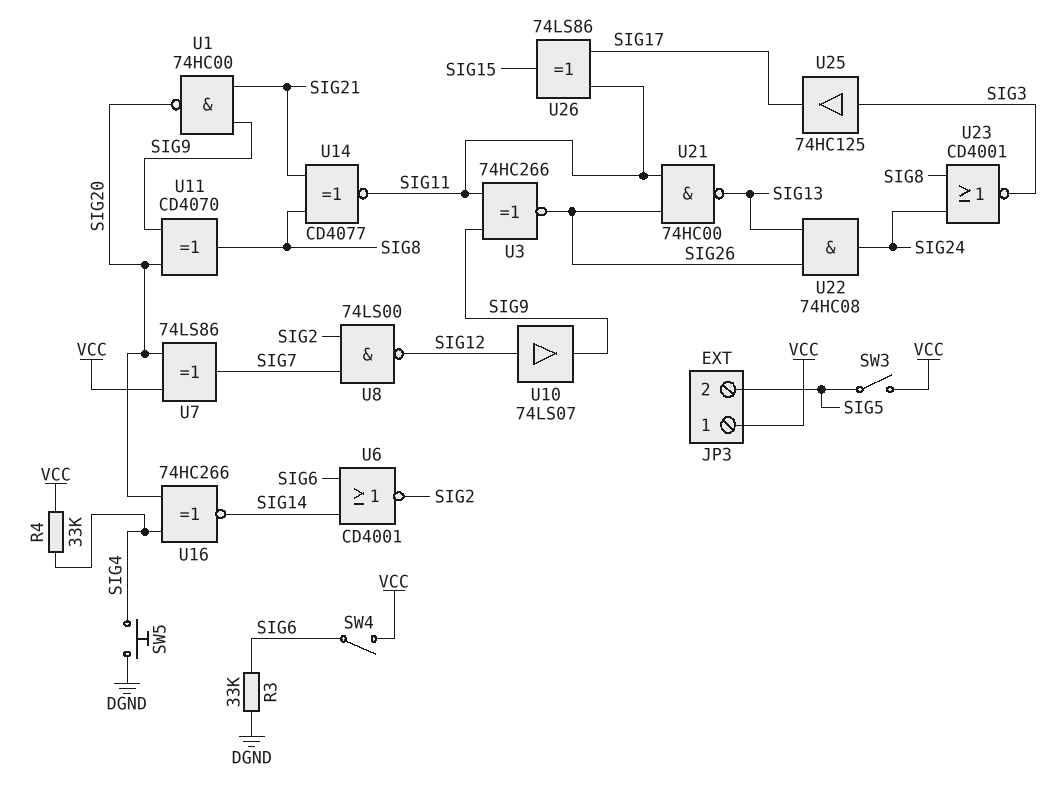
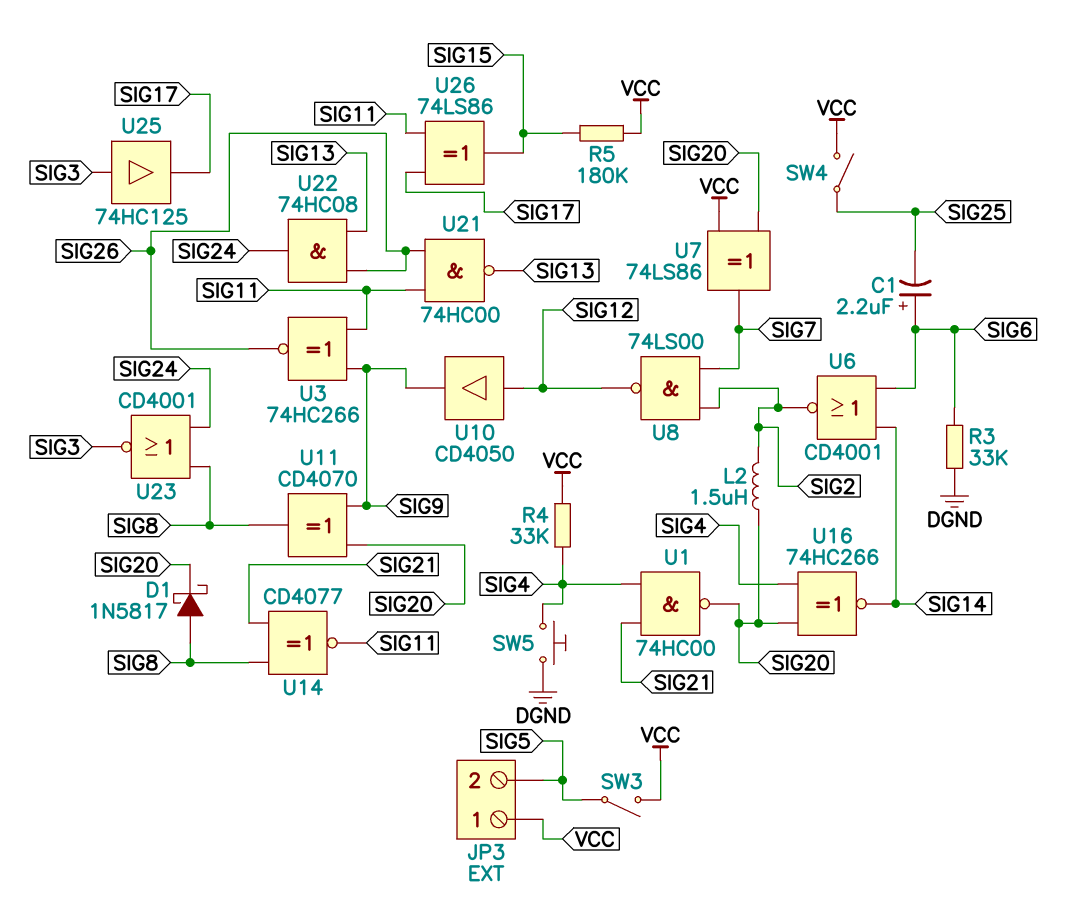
C1: none -> 2.2uF (plus SIG6, minus SIG25)
D1: none -> schottky 1N5817 (A SIG8, K SIG20)
L2: none -> 1.5uH (SIG2, SIG20)
R5: none -> 180k (SIG15, VCC)
SW4: switch (SIG6, VCC) -> switch (SIG25, VCC)
U1: NAND 74HC00 (in SIG9, in SIG21, out SIG20) -> NAND 74HC00 (in SIG4, in SIG21, out SIG20)
U10: buffer 74LS07 (in SIG12, out SIG9) -> buffer CD4050 (in SIG12, out SIG9)

